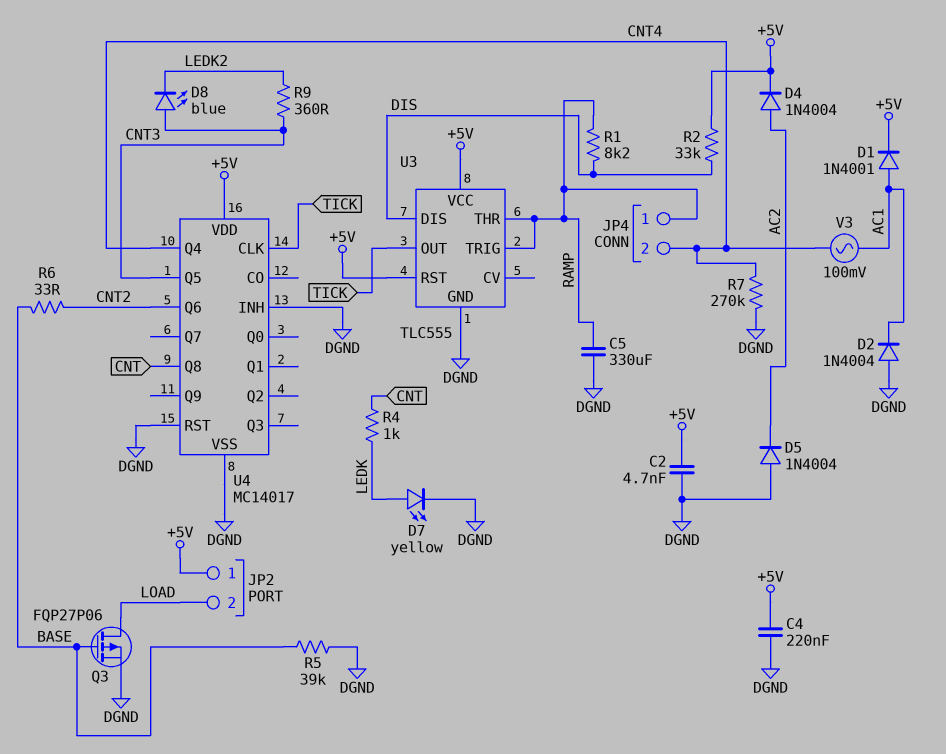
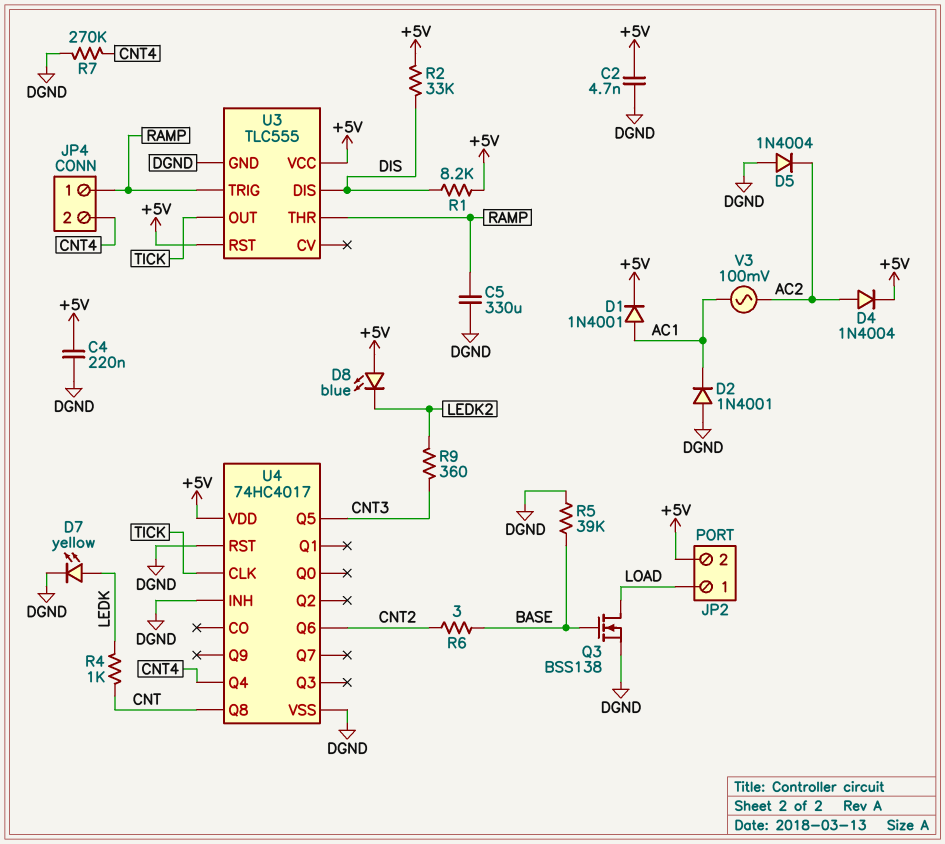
D2: diode 1N4004 (A DGND, K AC1) -> diode 1N4001 (A DGND, K AC1)
D8: LED blue (A CNT3, K LEDK2) -> LED blue (A +5V, K LEDK2)
JP2 pin 1: +5V -> LOAD
JP2 pin 2: LOAD -> +5V
Q3: PMOS FQP27P06 (G BASE, D LOAD, S DGND) -> NMOS BSS138 (G BASE, D LOAD, S DGND)
R1: 8.2k (DIS, RAMP) -> 8.2k (+5V, DIS)
R6: 33 (BASE, CNT2) -> 3 (BASE, CNT2)
U4: MC14017 -> 74HC4017
V3: AC 100mV (AC1, CNT4) -> AC 100mV (AC1, AC2)

